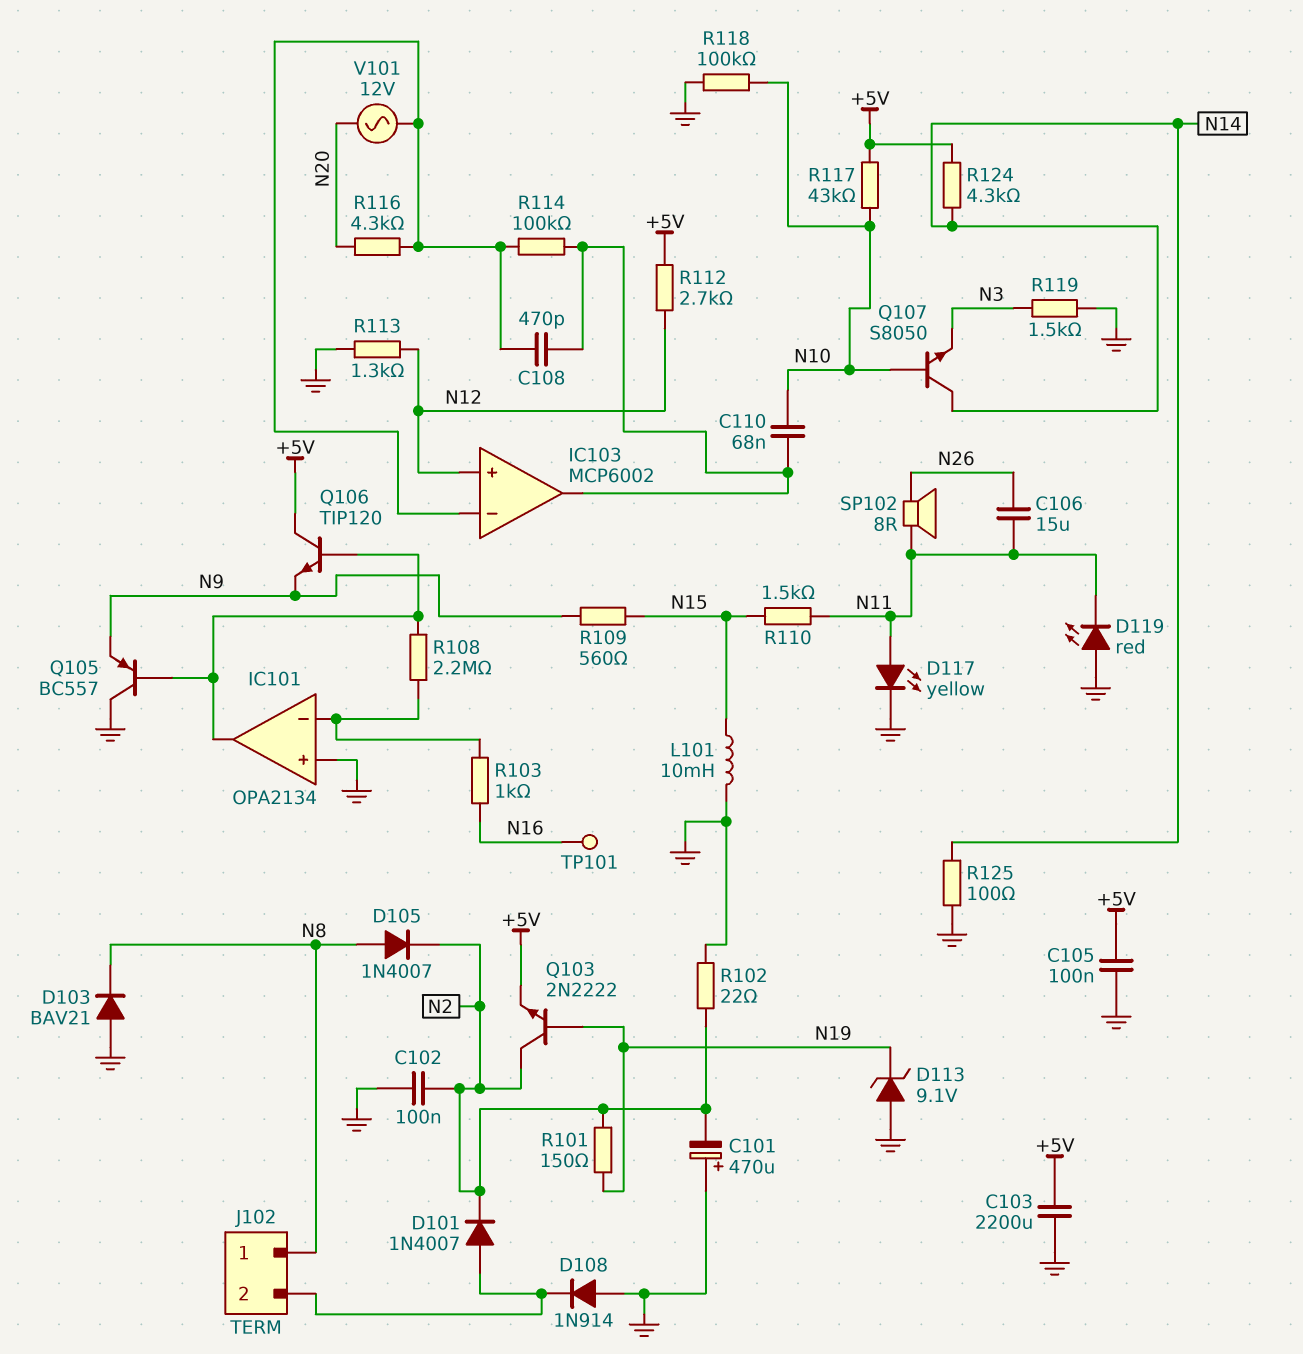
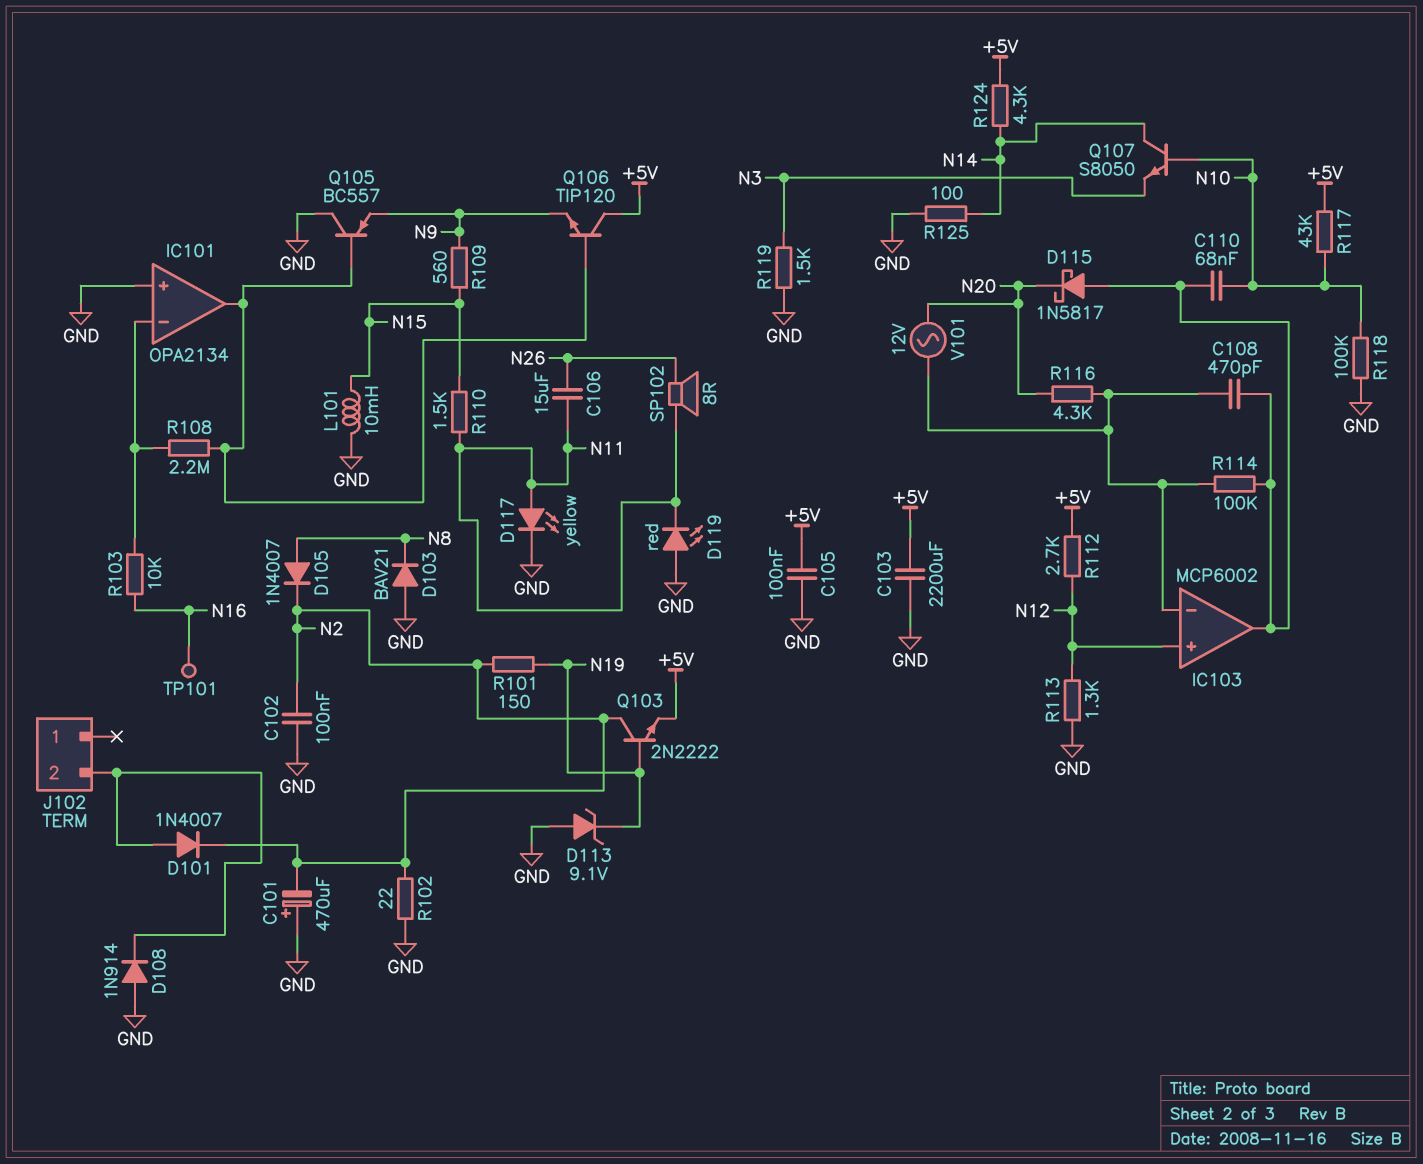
D115: none -> schottky 1N5817 (A IC103/out, K N20)
J102 pin 1: N8 -> none
R103: 1k (IC101/in-, N16) -> 10k (IC101/in-, N16)

